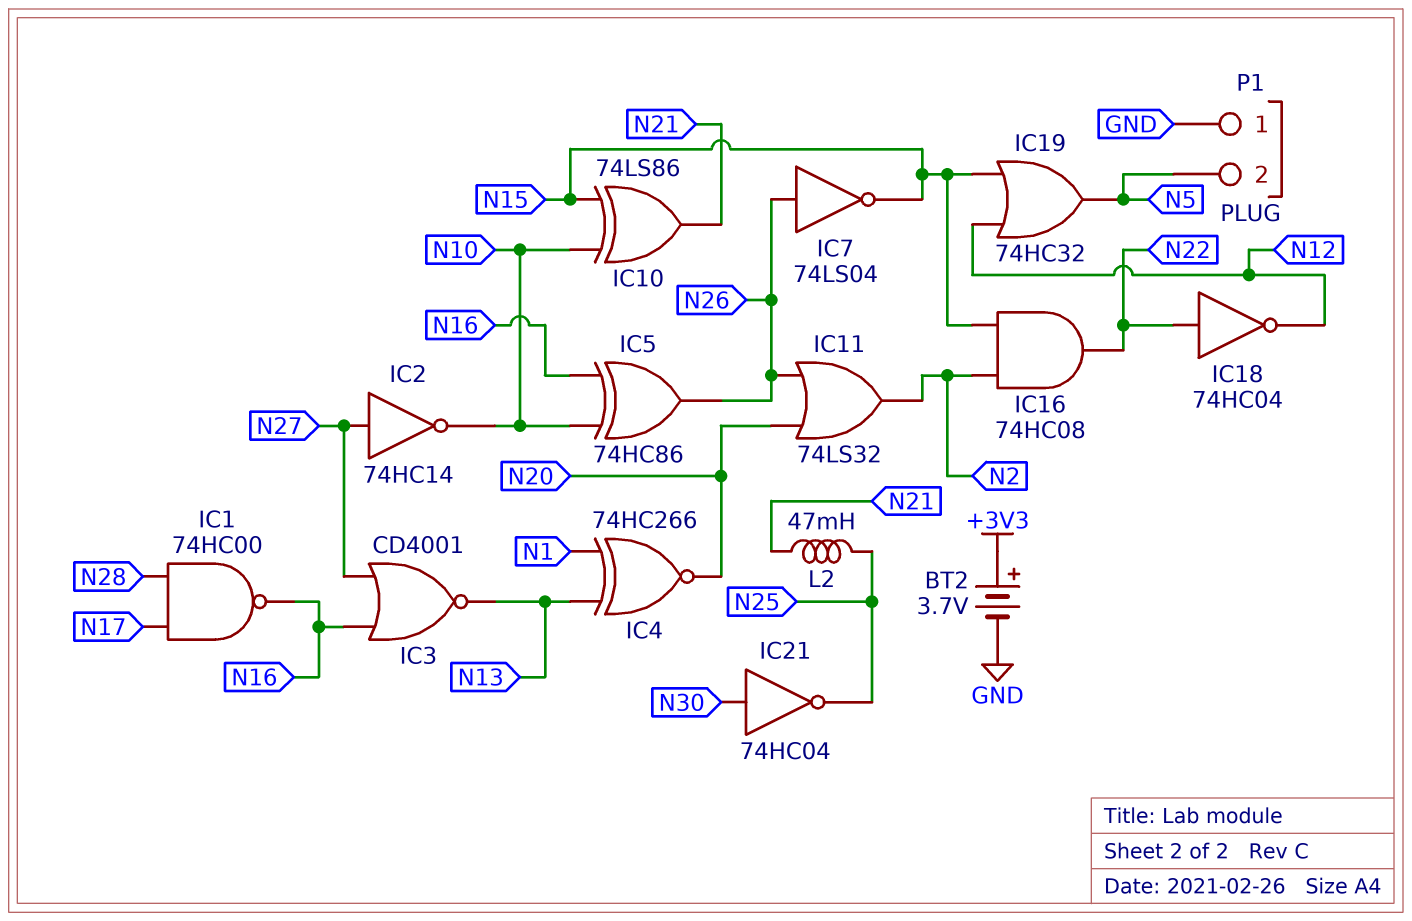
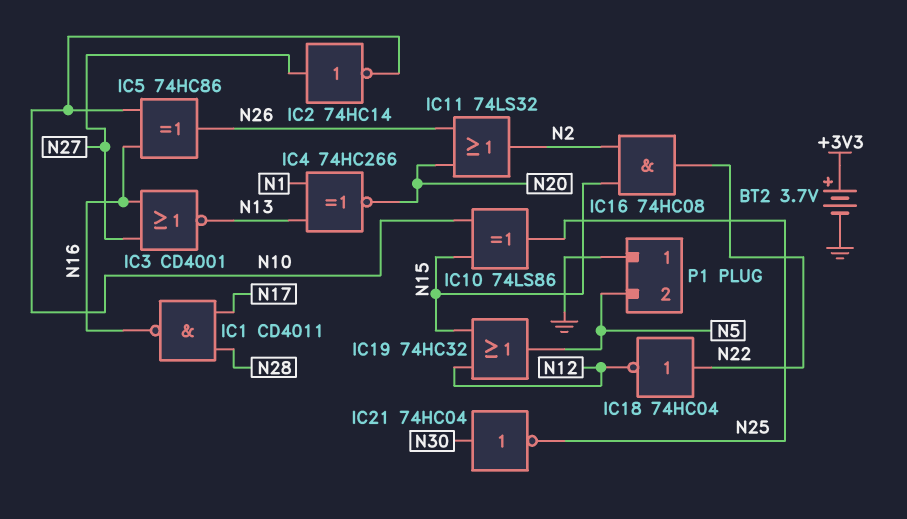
IC1: NAND 74HC00 (in N17, in N28, out N16) -> NAND CD4011 (in N17, in N28, out N16)
IC7: NOT 74LS04 (in N26, out N15) -> none
IC10: XOR 74LS86 (in N10, in N15, out N21) -> XOR 74LS86 (in N10, in N15, out N25)
L2: 47mH (N21, N25) -> none

